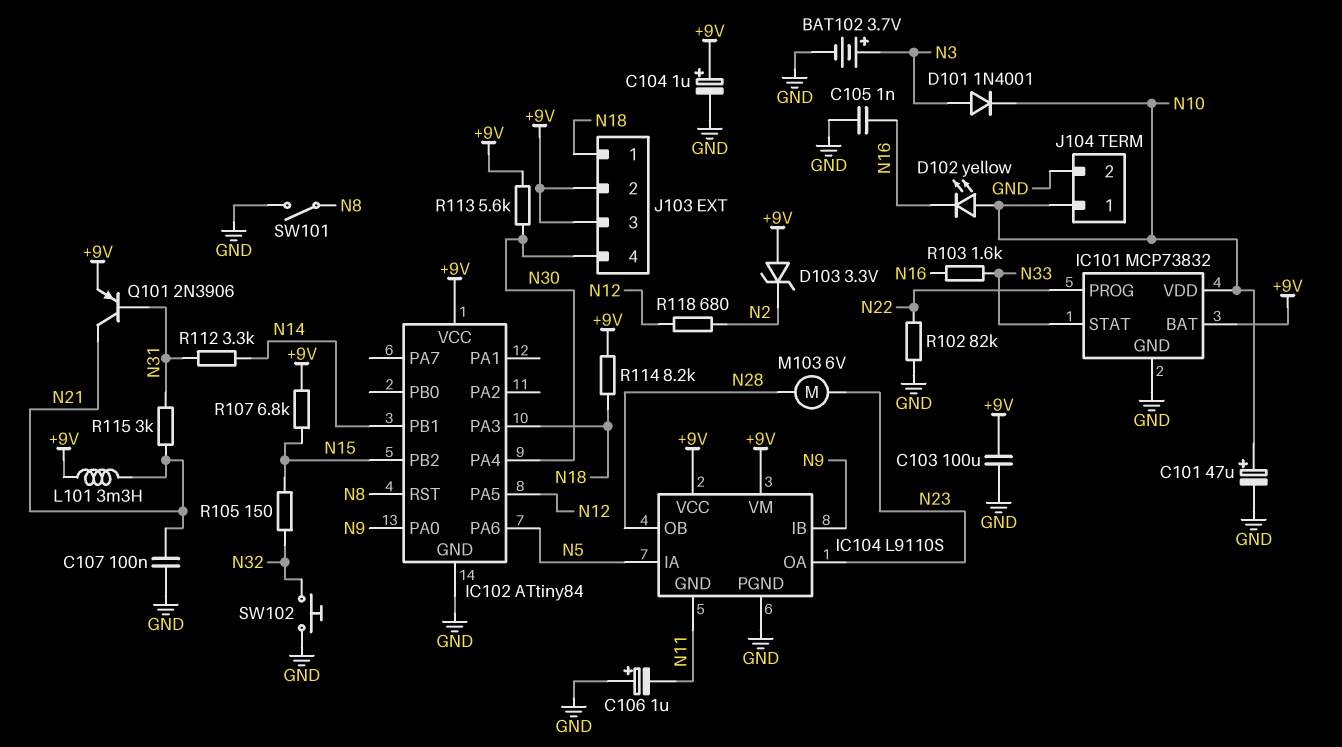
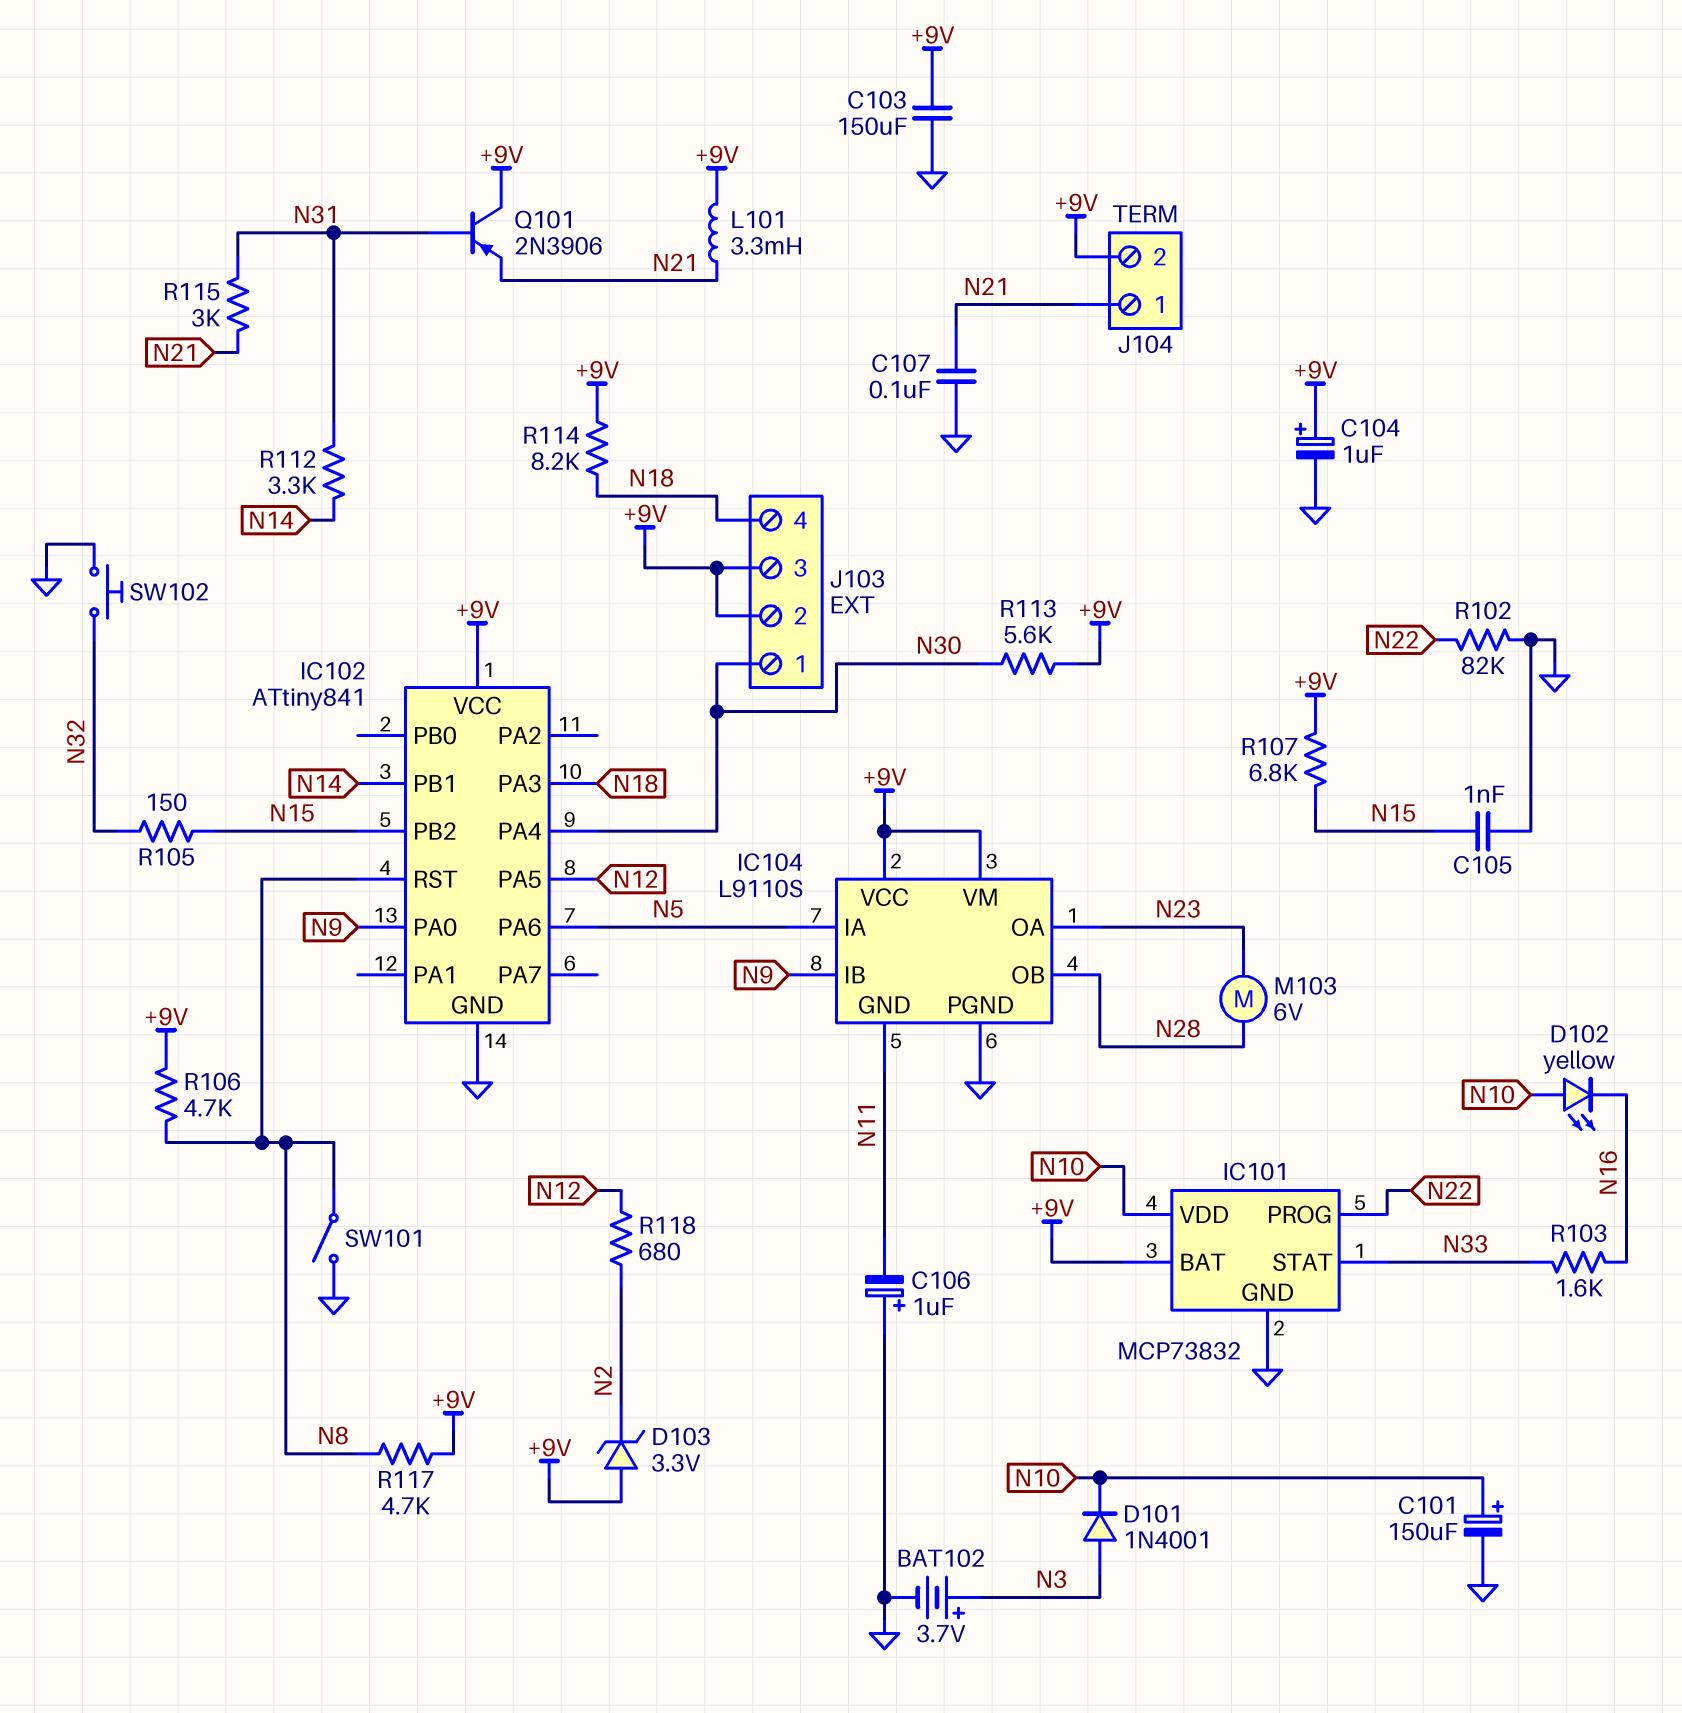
C101: 47uF (plus N10, minus GND) -> 150uF (plus N10, minus GND)
C103: 100uF (+9V, GND) -> 150uF (+9V, GND)
C105: 1nF (GND, N16) -> 1nF (GND, N15)
IC102: ATtiny84 -> ATtiny841
J103 pin 1: N18 -> N30
J103 pin 4: N30 -> N18
J104 pin 1: N10 -> N21
J104 pin 2: GND -> +9V
Q101: PNP 2N3906 (B N31, C N21, E +9V) -> PNP 2N3906 (B N31, C +9V, E N21)
R106: none -> 4.7k (+9V, N8)
R117: none -> 4.7k (+9V, N8)

